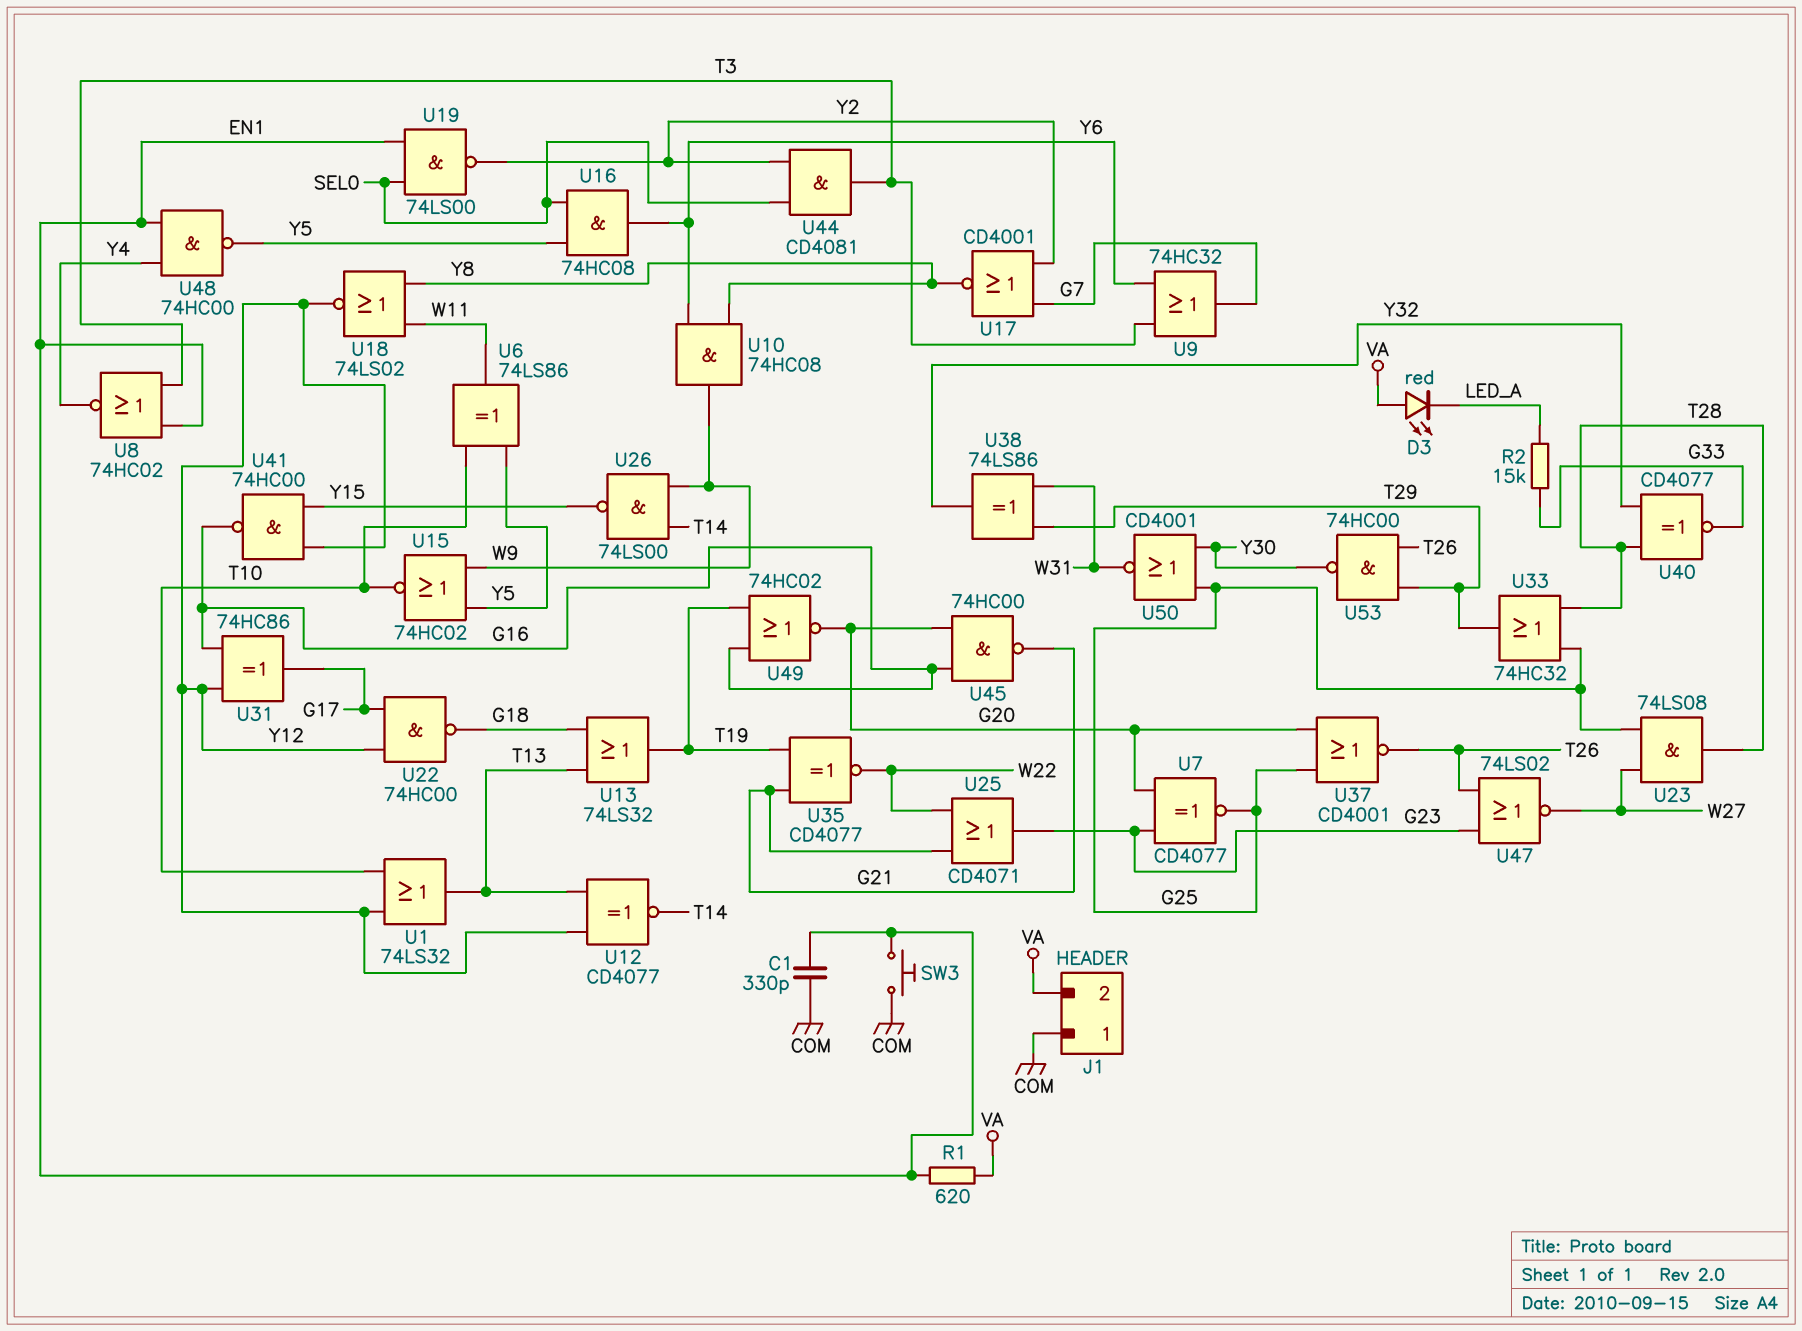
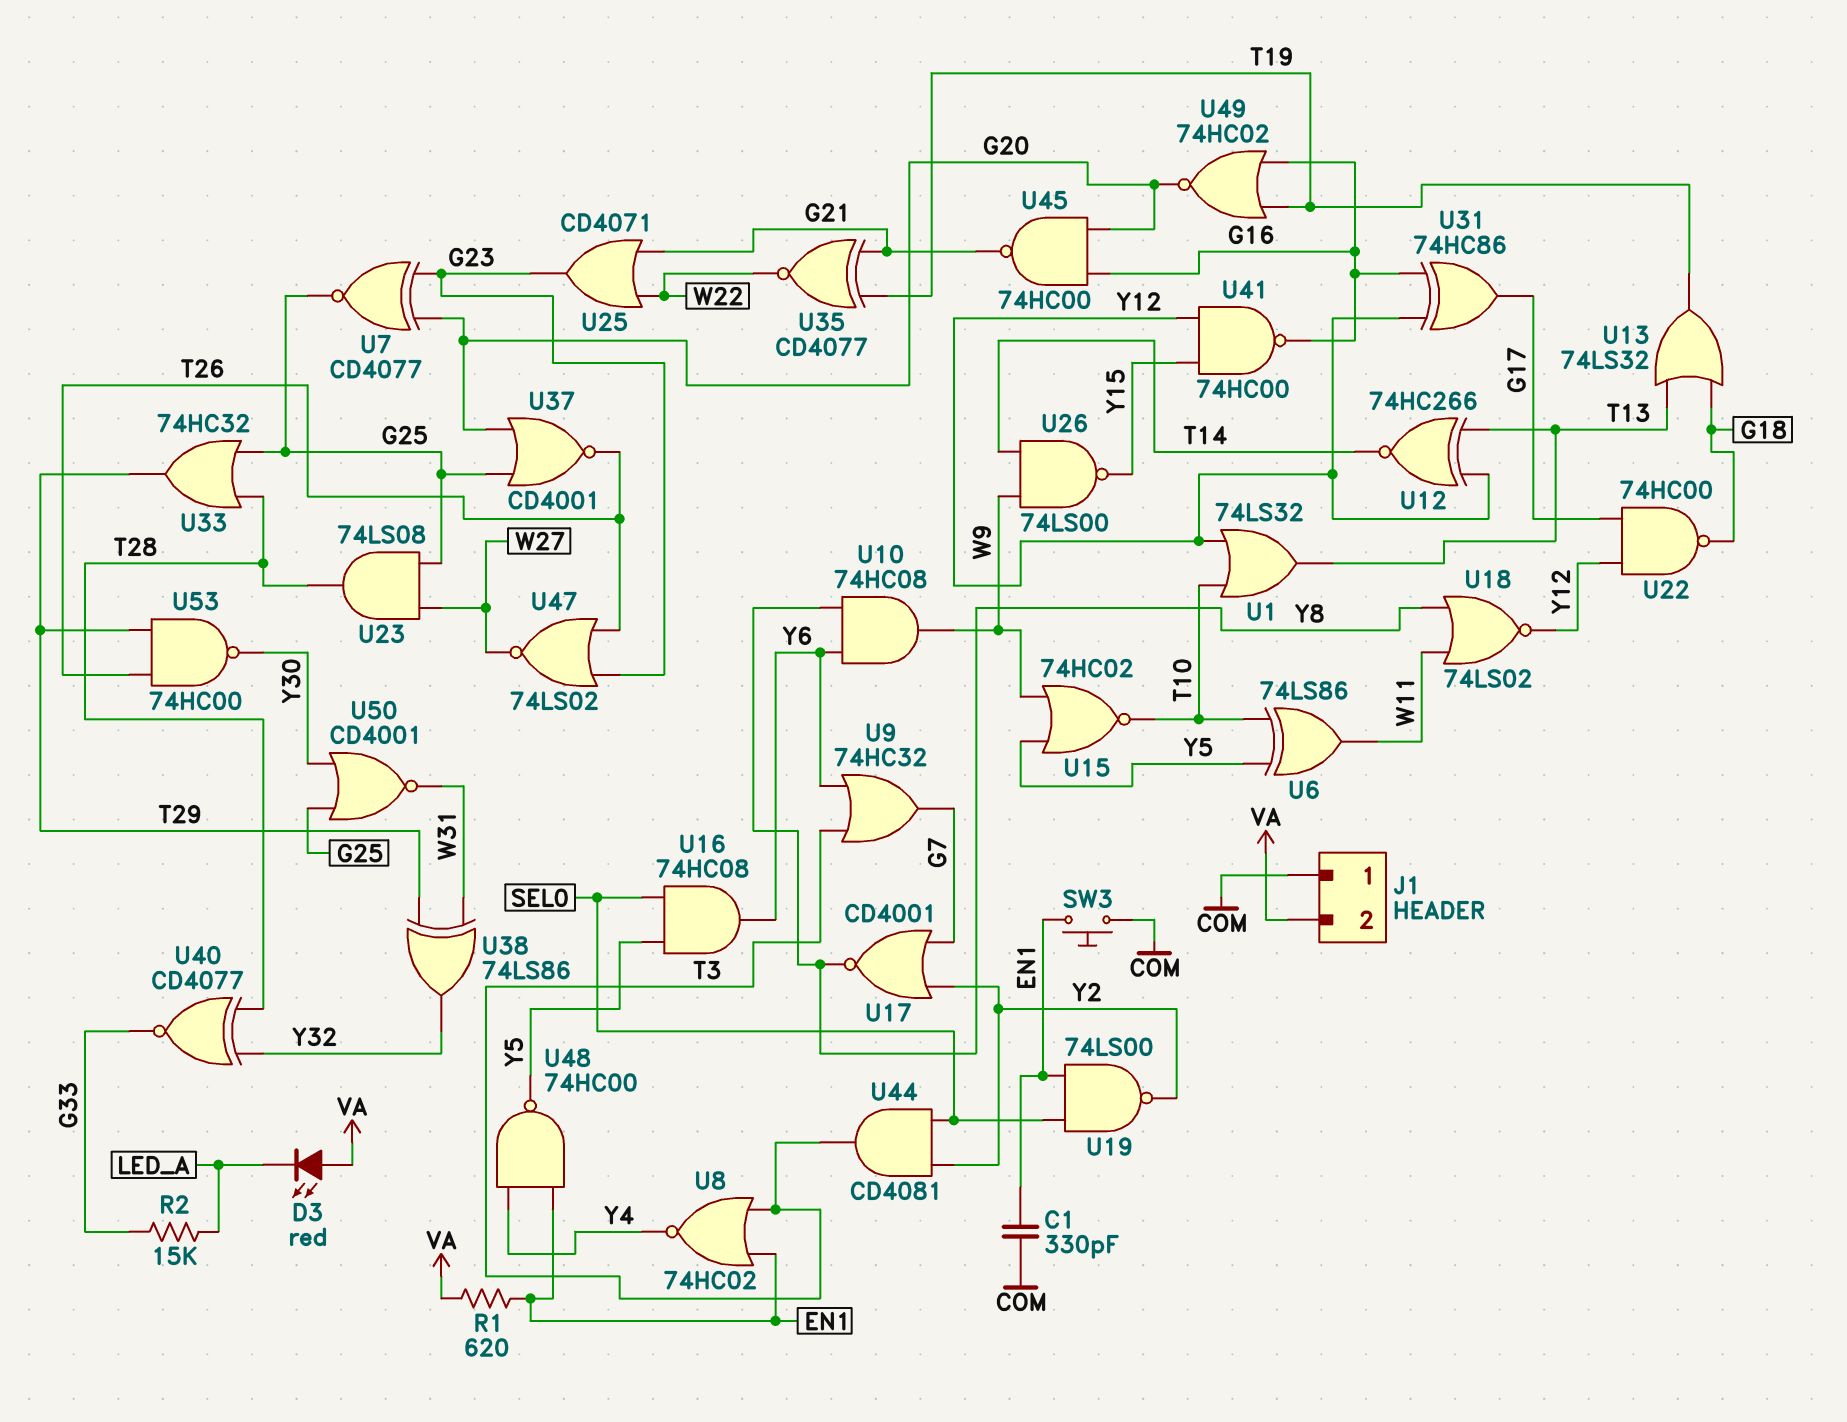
U12: XNOR CD4077 (in T13, in Y12, out T14) -> XNOR 74HC266 (in T13, in Y12, out T14)

